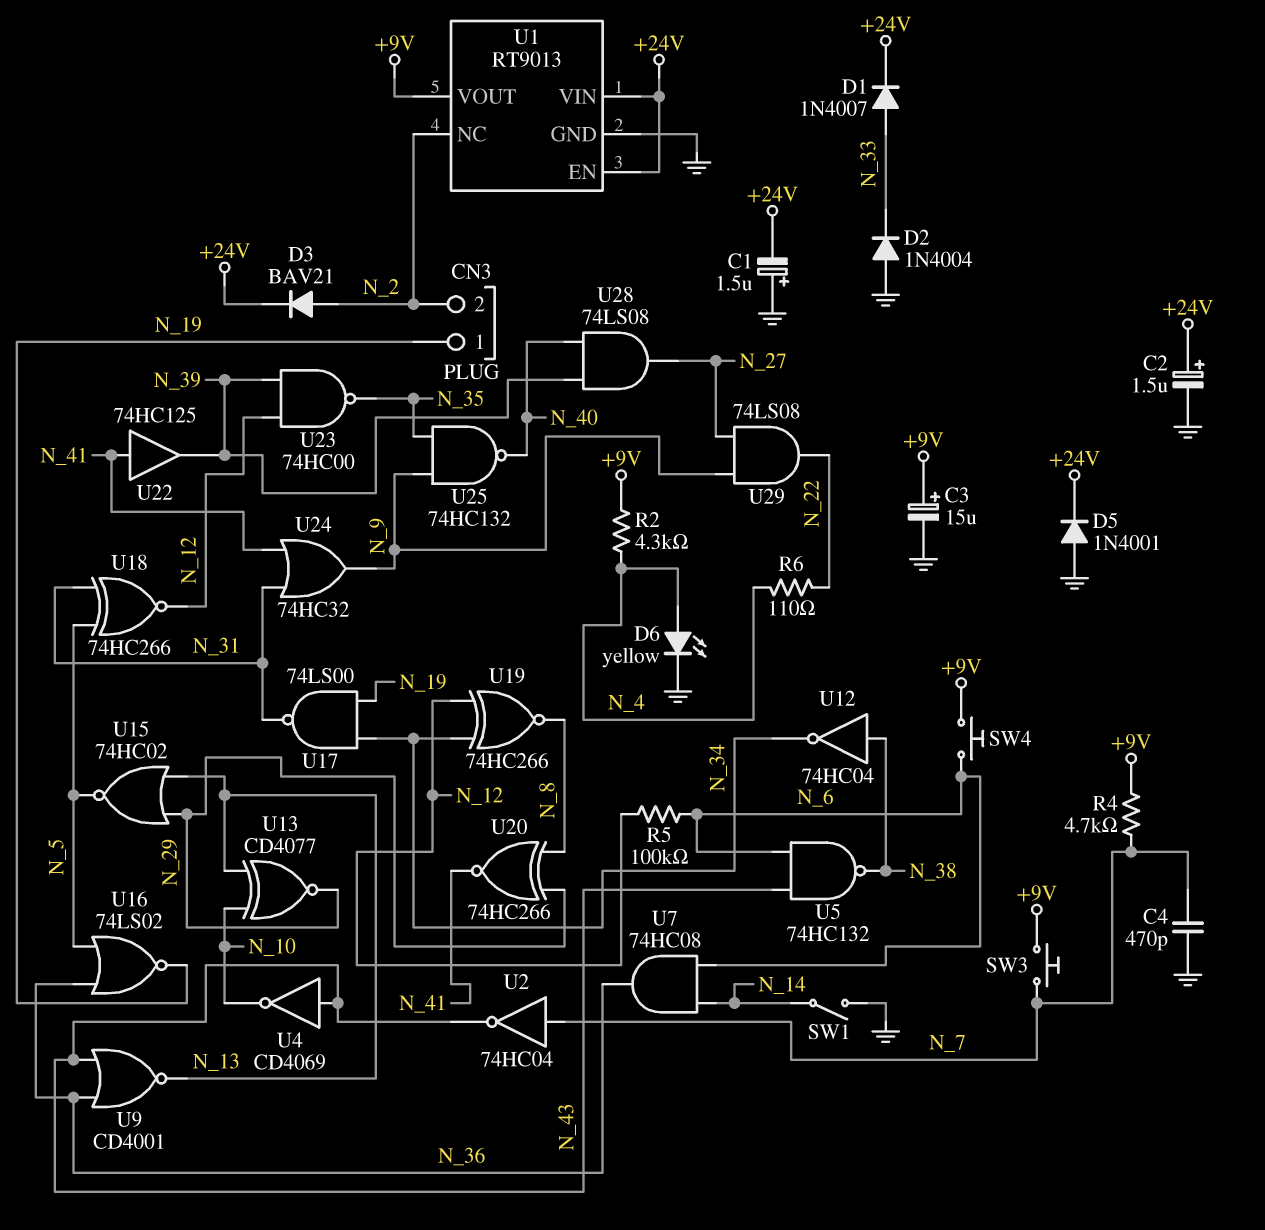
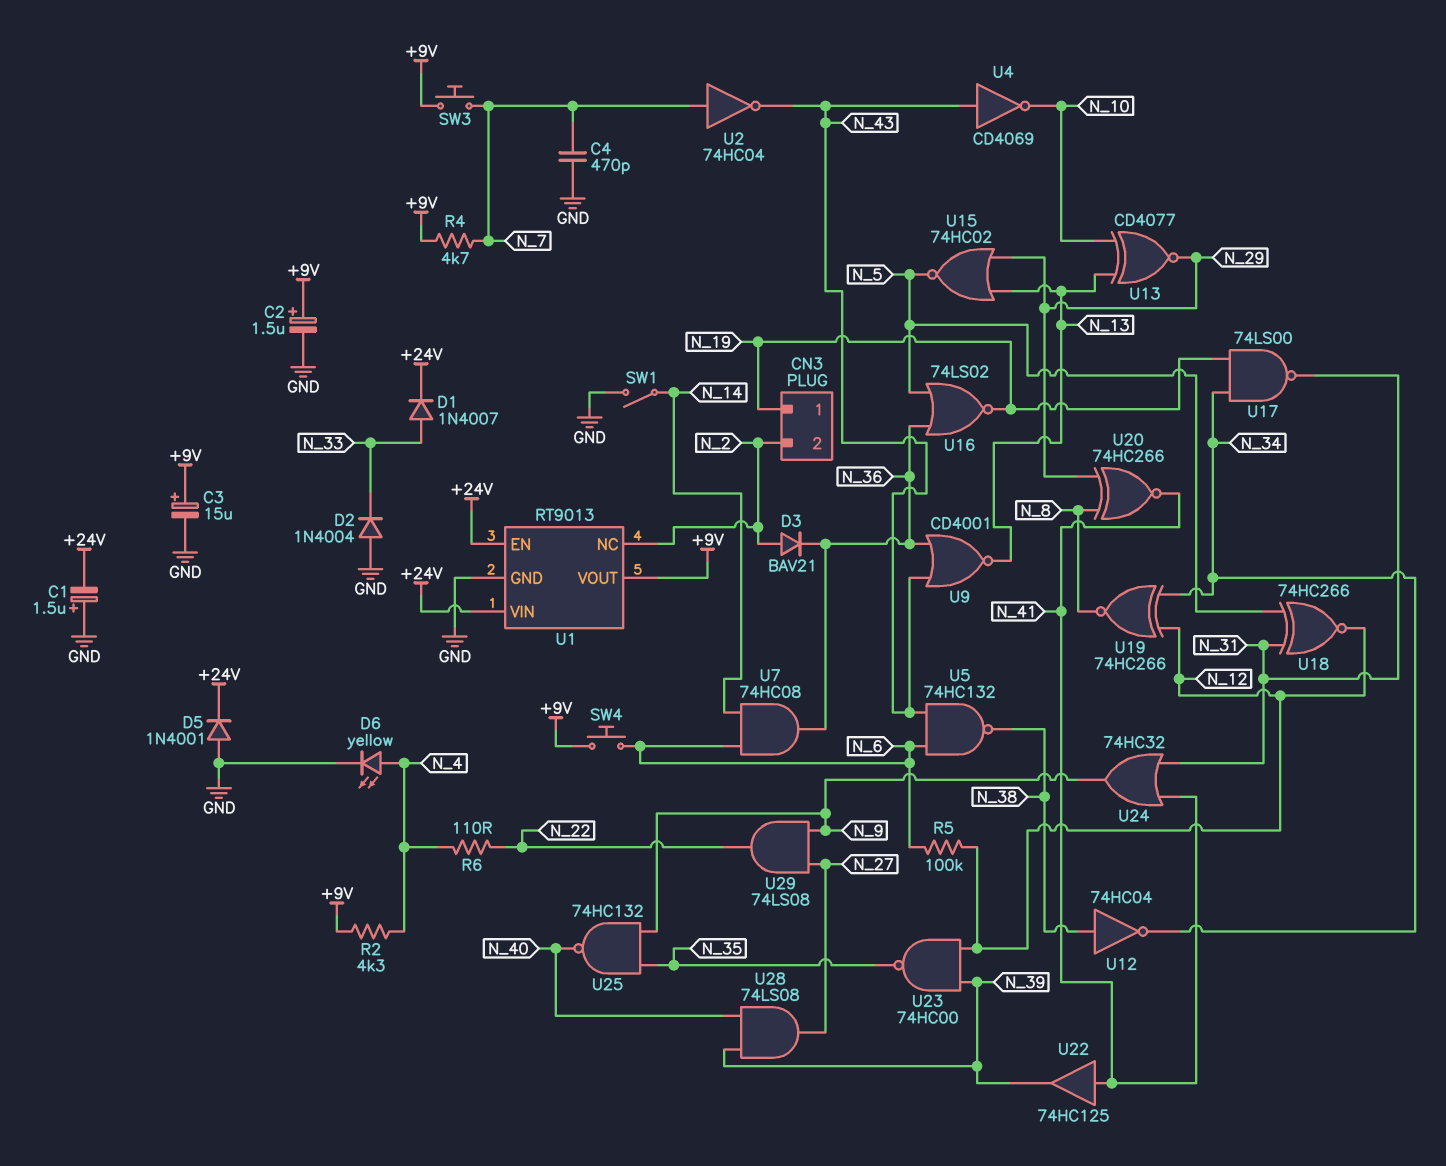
C2: 1.5uF (plus +24V, minus GND) -> 1.5uF (plus +9V, minus GND)
D3: diode BAV21 (A N_2, K +24V) -> diode BAV21 (A N_2, K N_36)

